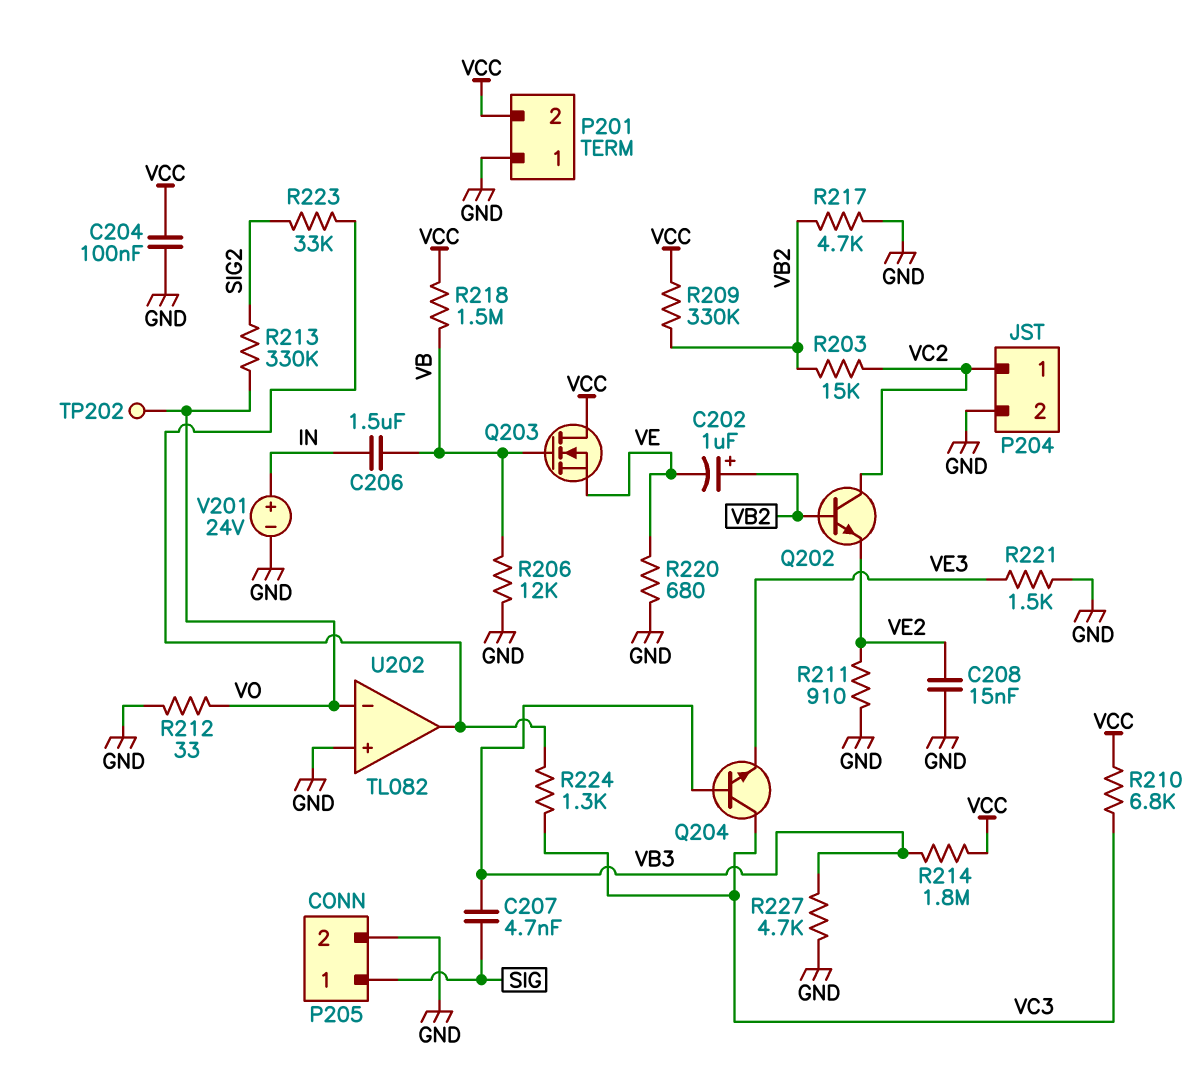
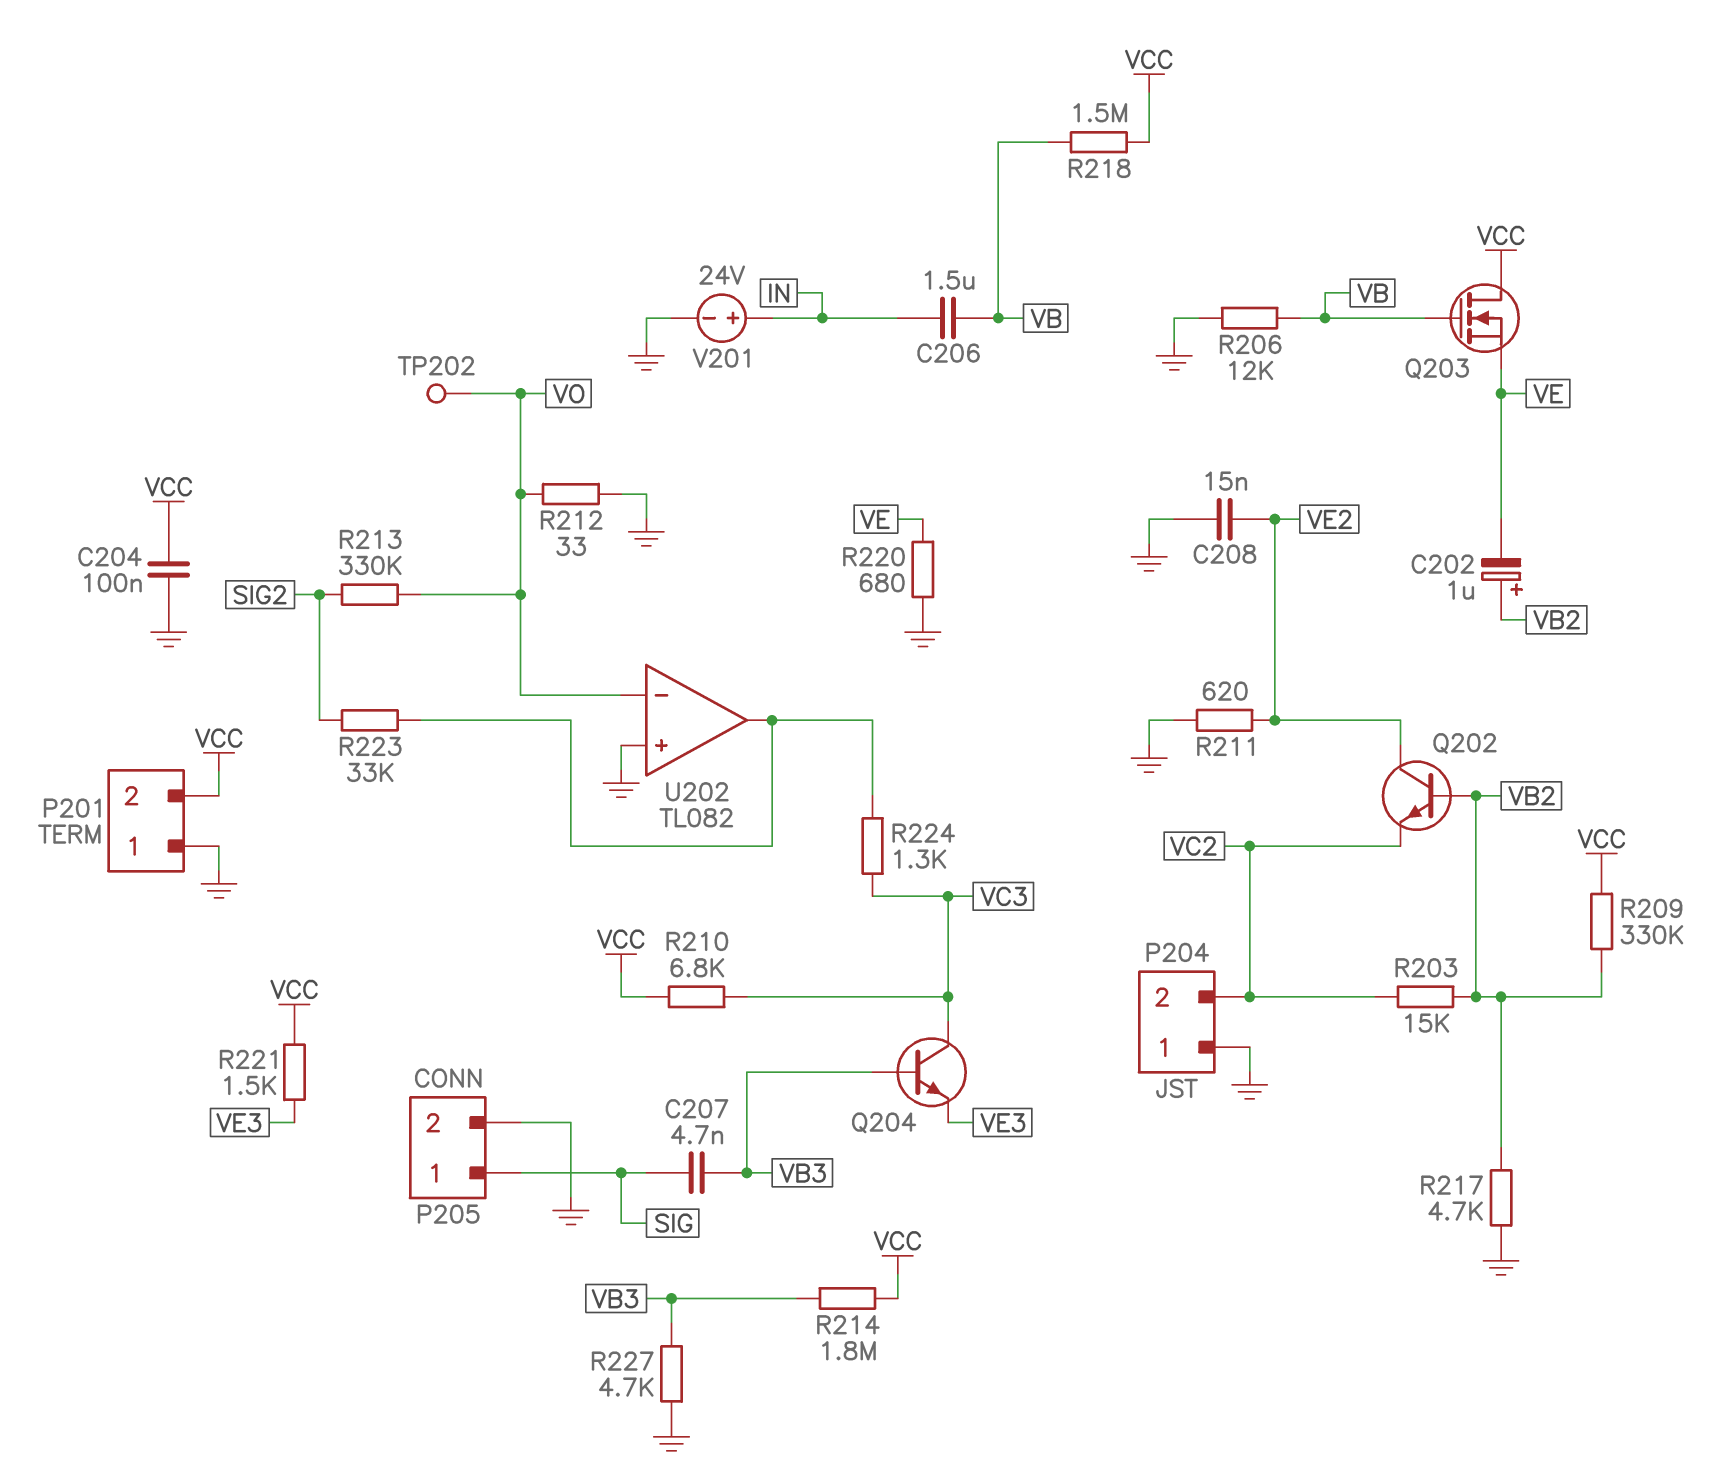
P204 pin 1: VC2 -> GND
P204 pin 2: GND -> VC2
Q202: NPN (B VB2, C VC2, E VE2) -> NPN (B VB2, C VE2, E VC2)
R211: 910 (GND, VE2) -> 620 (GND, VE2)
R221: 1.5k (GND, VE3) -> 1.5k (VCC, VE3)

